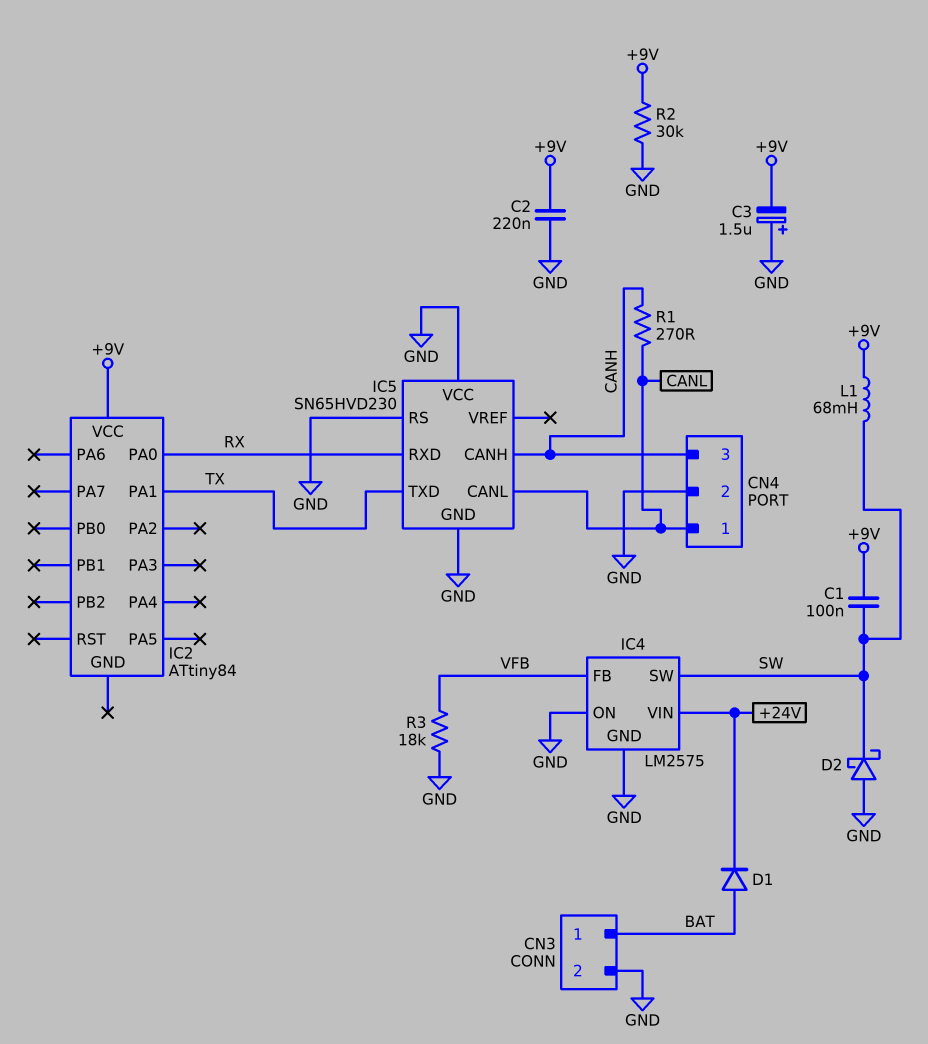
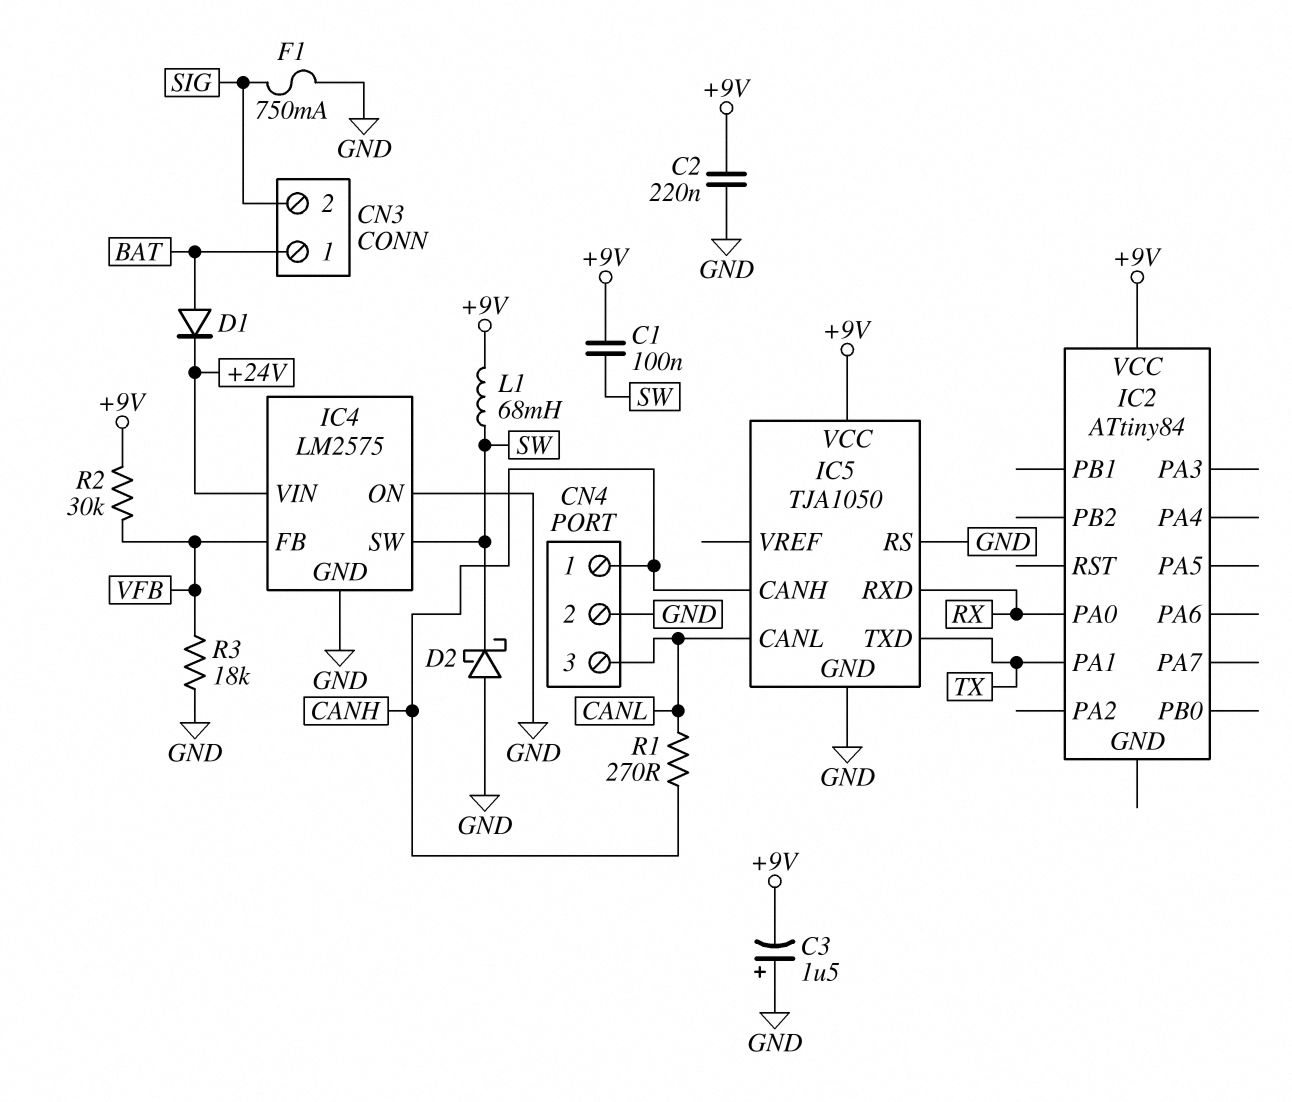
CN3 pin 2: GND -> SIG
CN4 pin 1: CANL -> CANH
CN4 pin 3: CANH -> CANL
F1: none -> 750mA (GND, SIG)
IC5: SN65HVD230 -> TJA1050
IC5 pin VCC: GND -> +9V
R2: 30k (+9V, GND) -> 30k (+9V, VFB)

